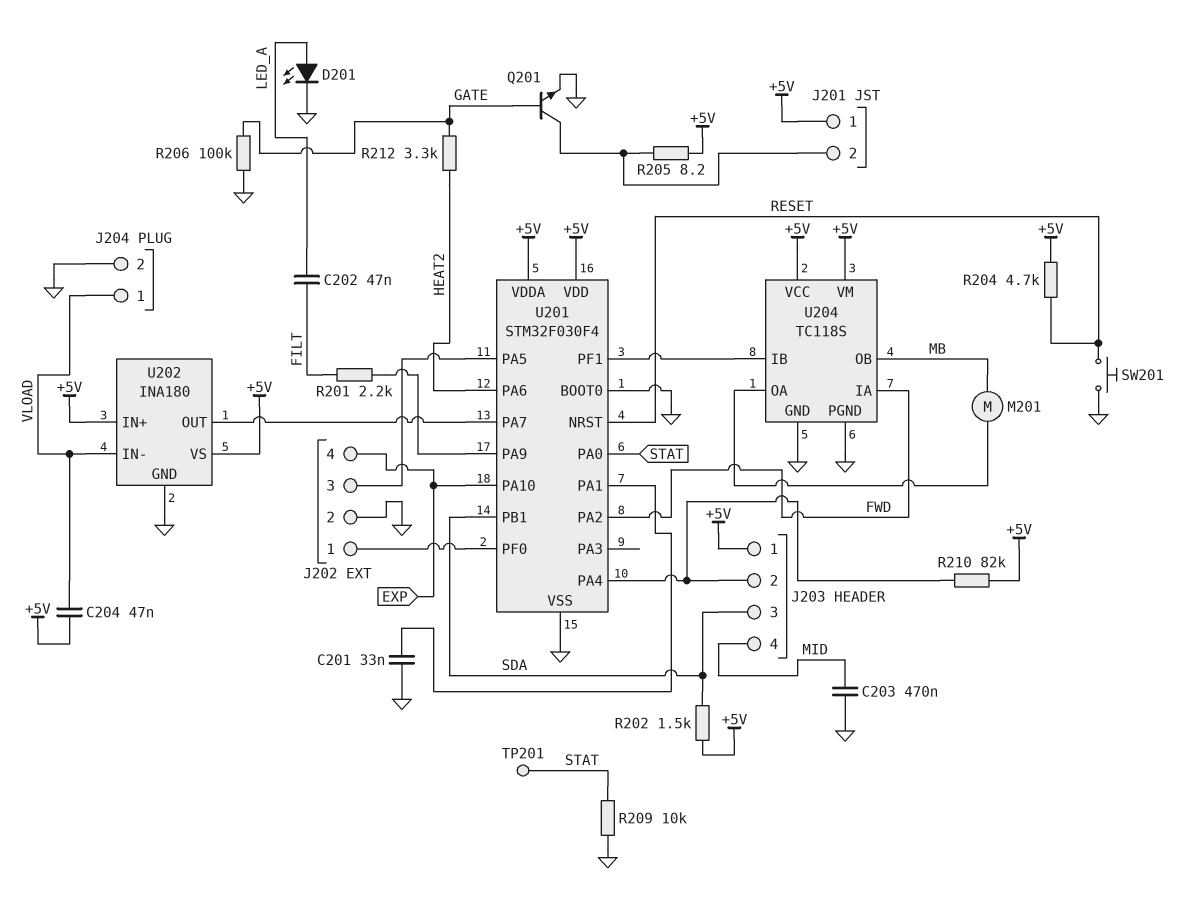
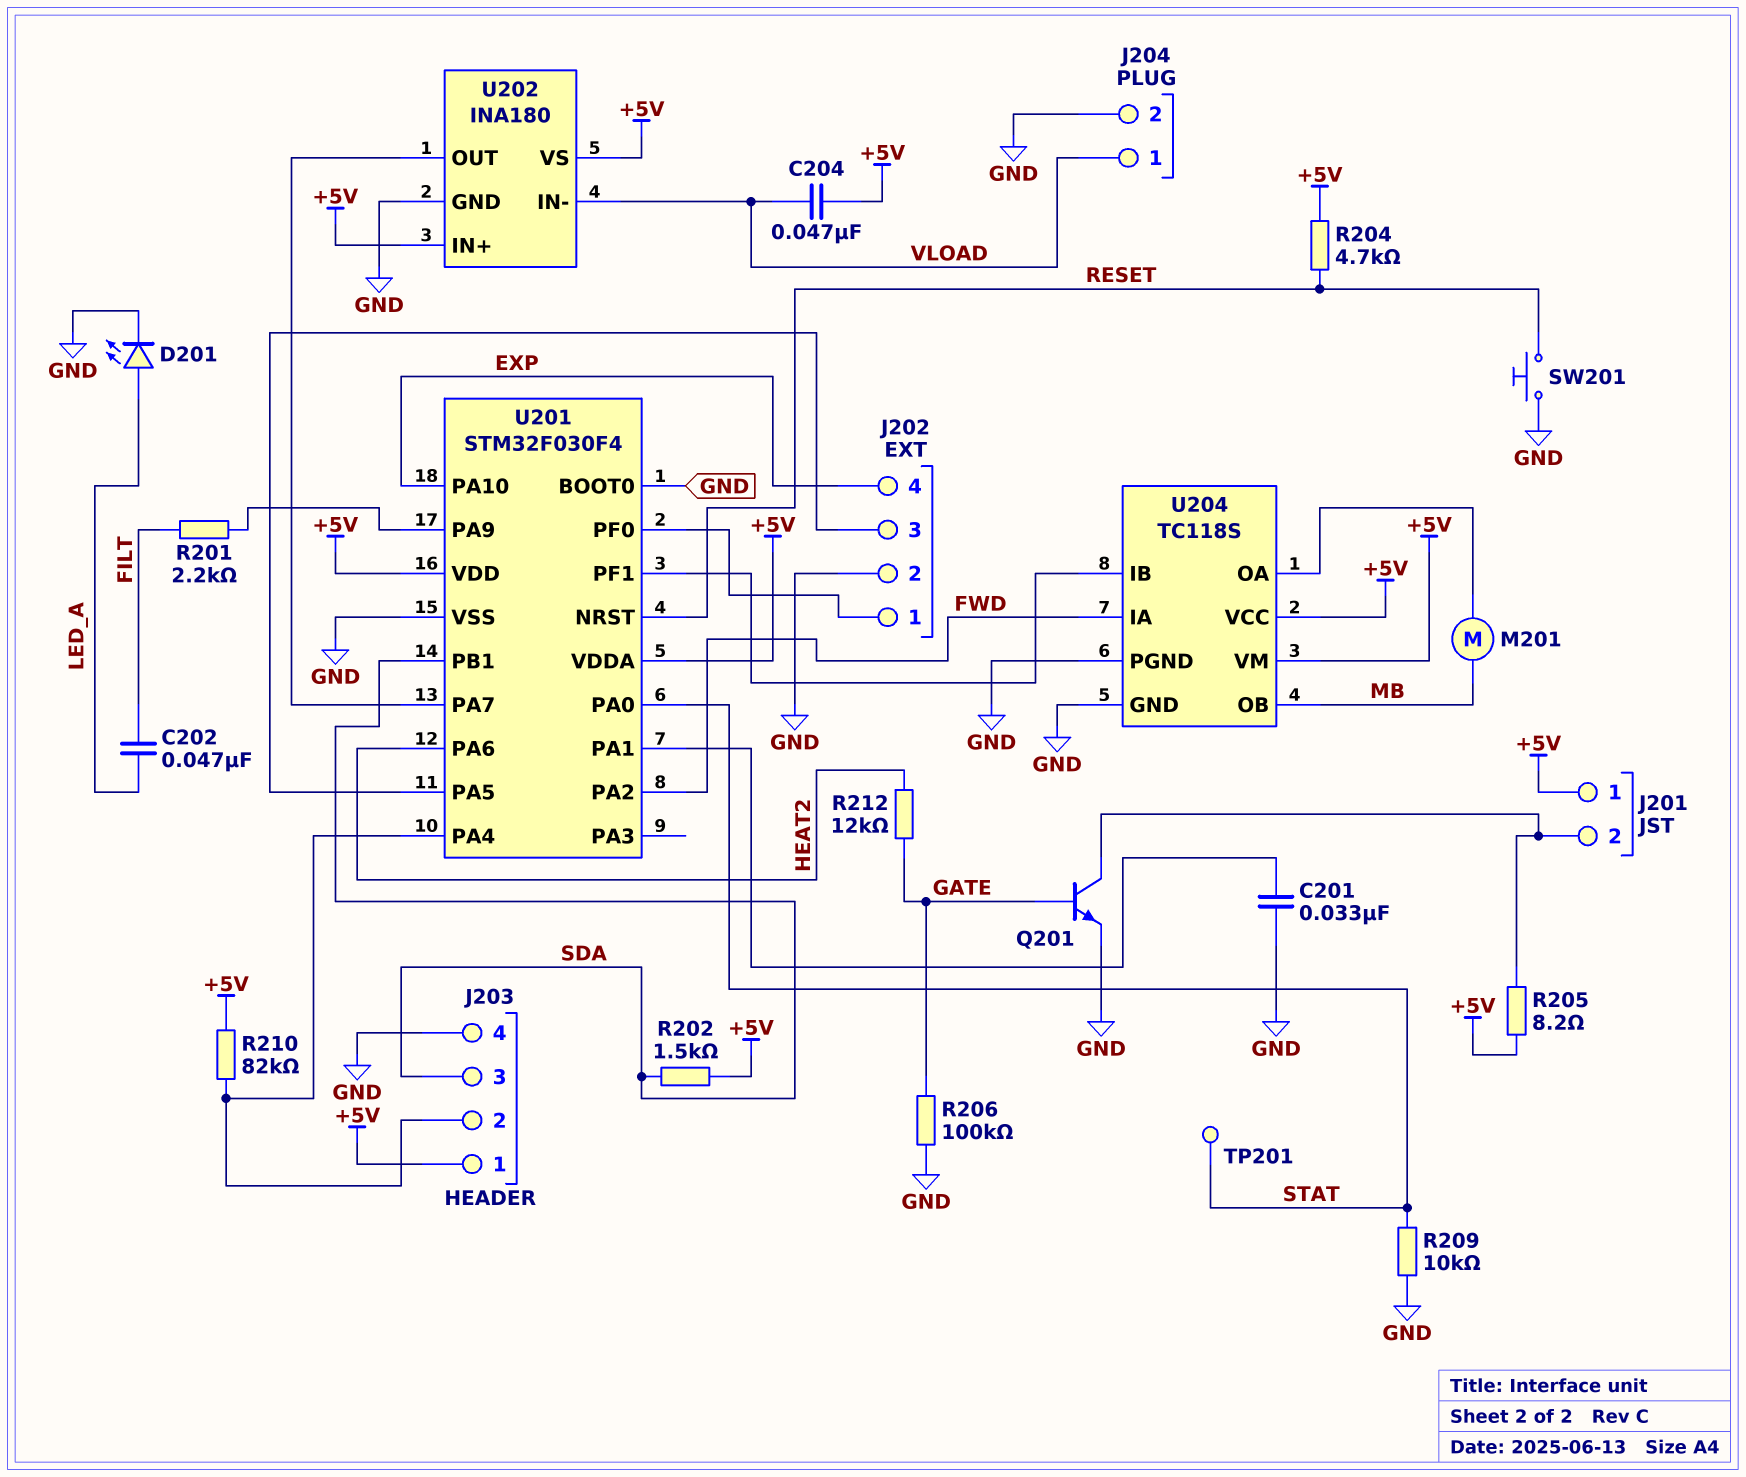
C203: 470nF (GND, MID) -> none
J203 pin 4: MID -> GND
R212: 3.3k (GATE, HEAT2) -> 12k (GATE, HEAT2)

